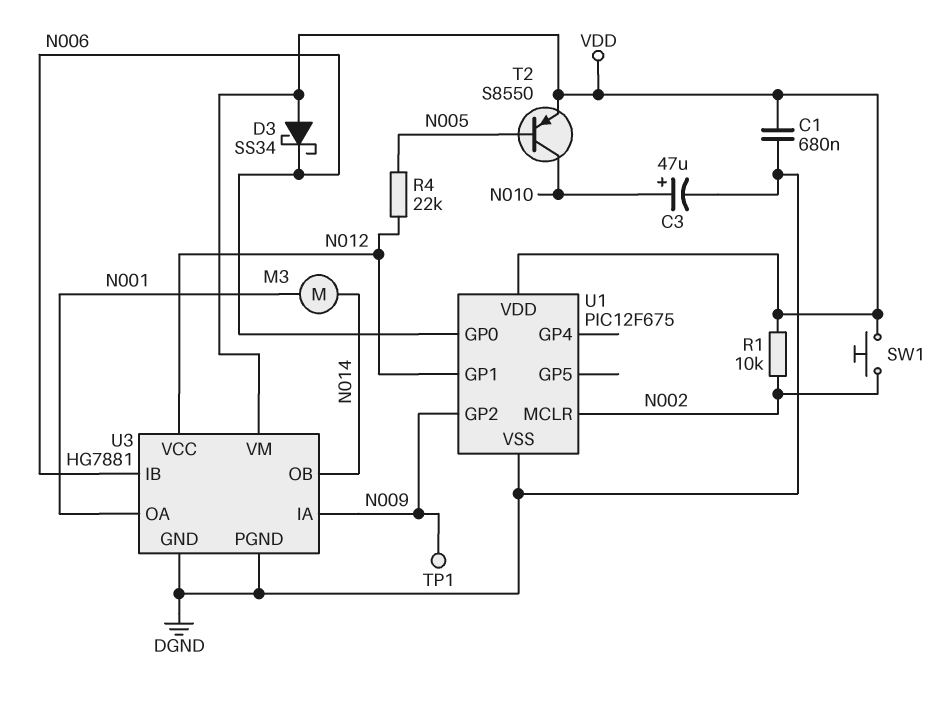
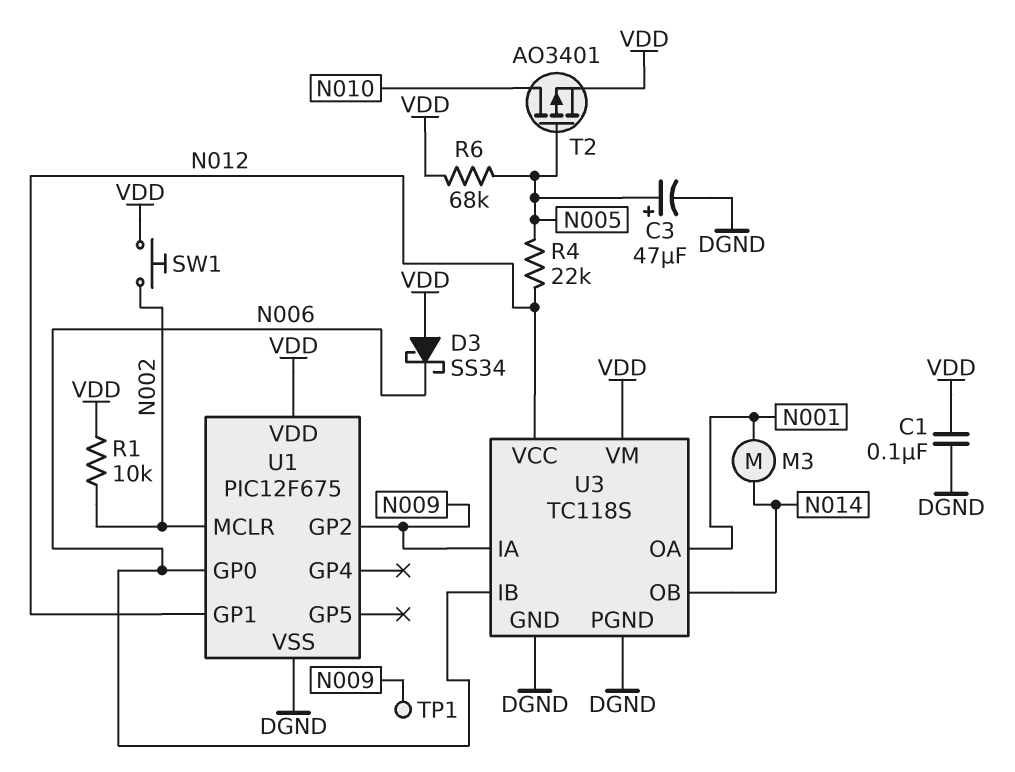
C1: 680nF (DGND, VDD) -> 100nF (DGND, VDD)
C3: 47uF (plus N010, minus DGND) -> 47uF (plus N005, minus DGND)
R6: none -> 68k (N005, VDD)
T2: PNP S8550 (B N005, C N010, E VDD) -> PMOS AO3401 (G N005, D N010, S VDD)
U3: HG7881 -> TC118S

